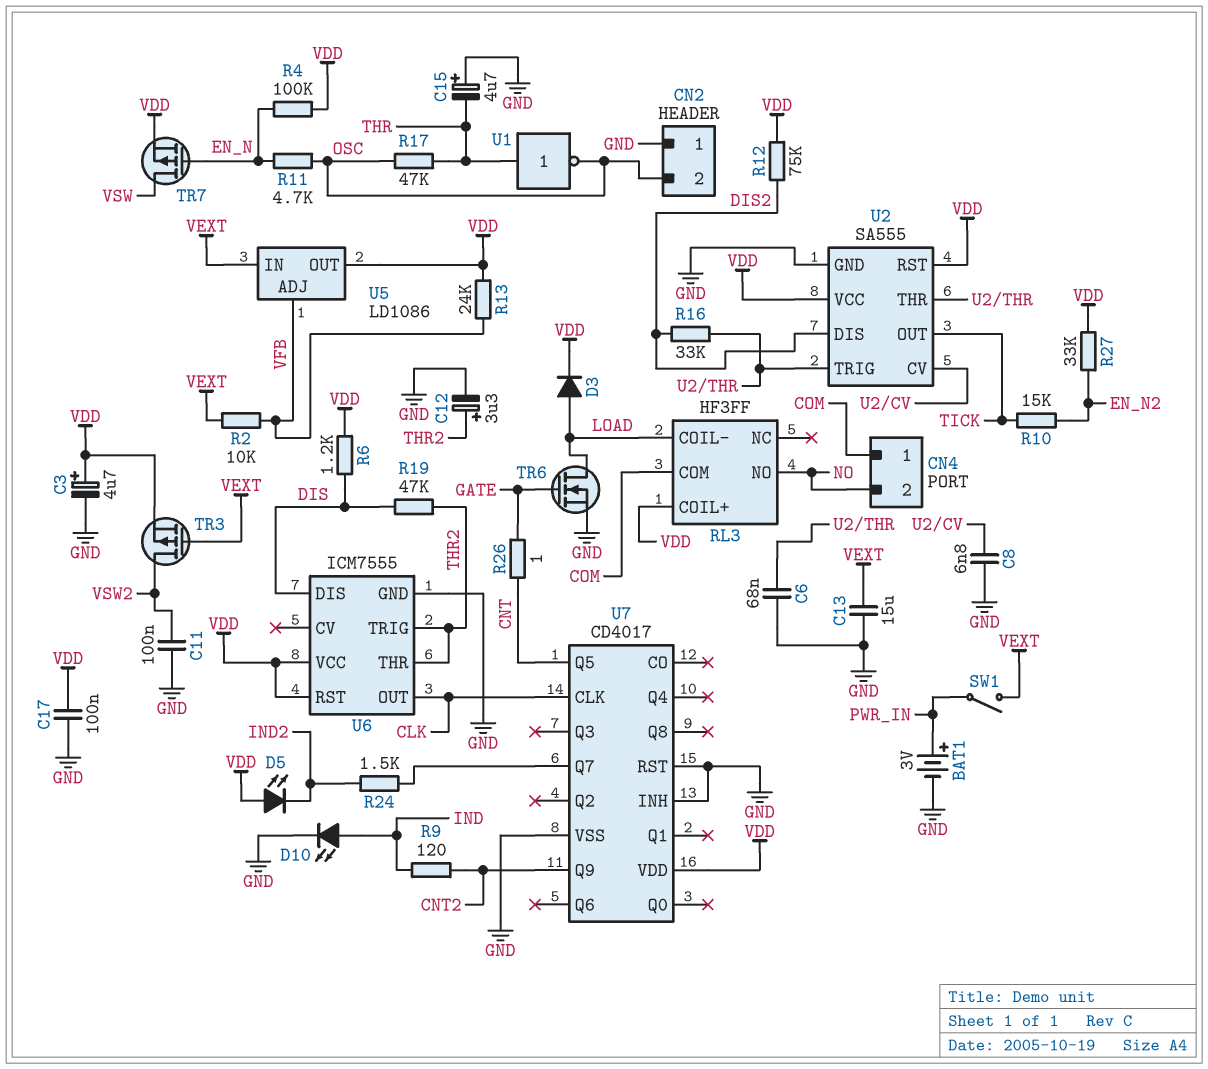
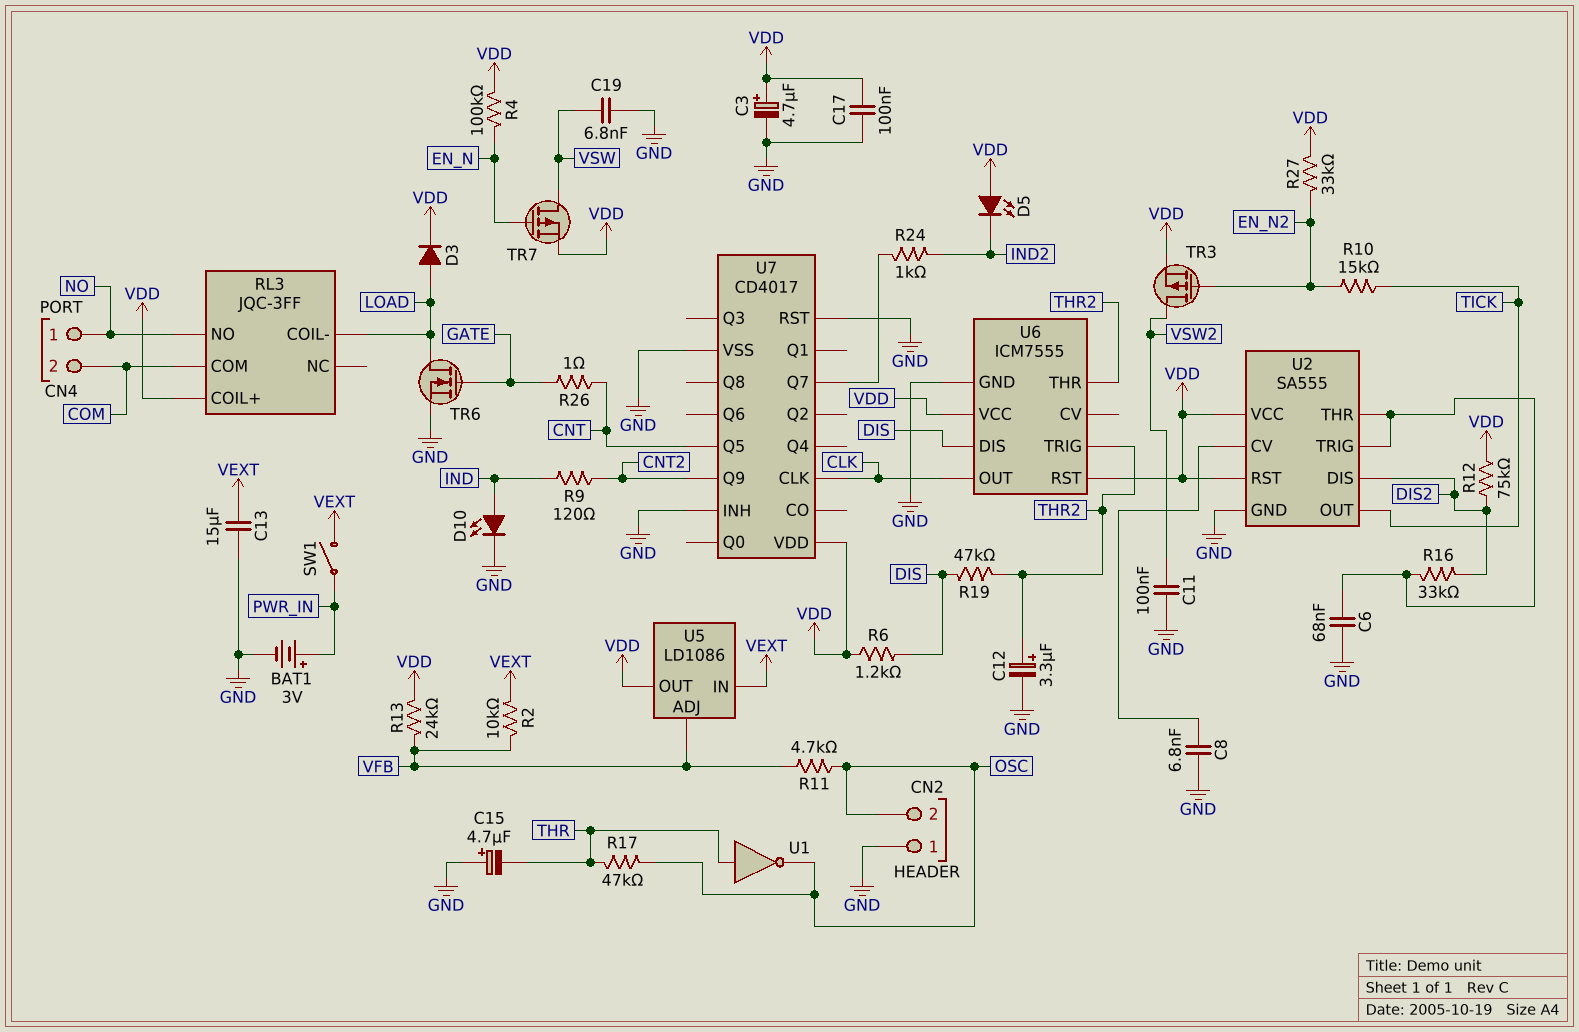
C19: none -> 6.8nF (GND, VSW)
CN4 pin 1: COM -> NO
CN4 pin 2: NO -> COM
R11: 4.7k (EN_N, OSC) -> 4.7k (OSC, VFB)
R24: 1.5k (IND2, U7/Q7) -> 1k (IND2, U7/Q7)
RL3: HF3FF -> JQC-3FF
TR3: PMOS (G VEXT, D VSW2, S VDD) -> PMOS (G EN_N2, D VSW2, S VDD)

